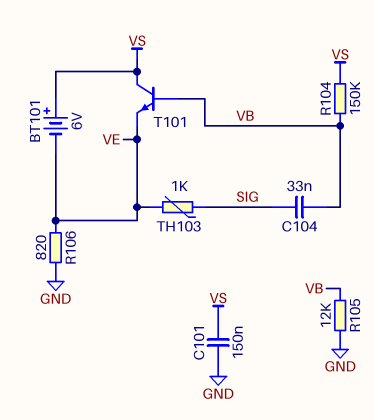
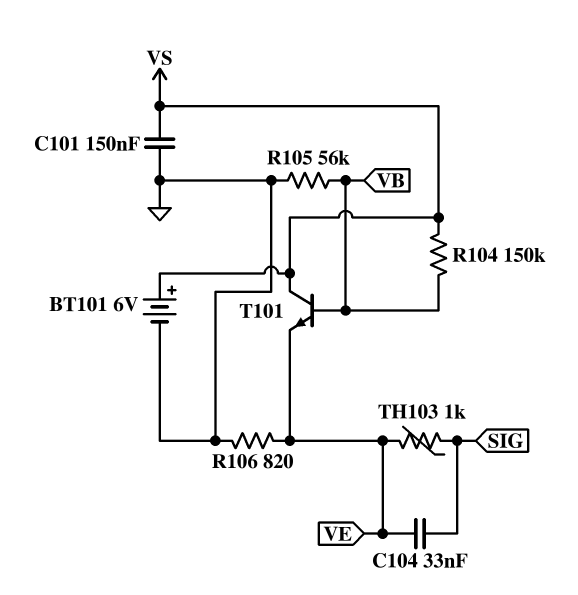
BT101: 6V (plus VS, minus VE) -> 6V (plus VS, minus GND)
C104: 33nF (SIG, VB) -> 33nF (SIG, VE)
R105: 12k (GND, VB) -> 56k (GND, VB)

